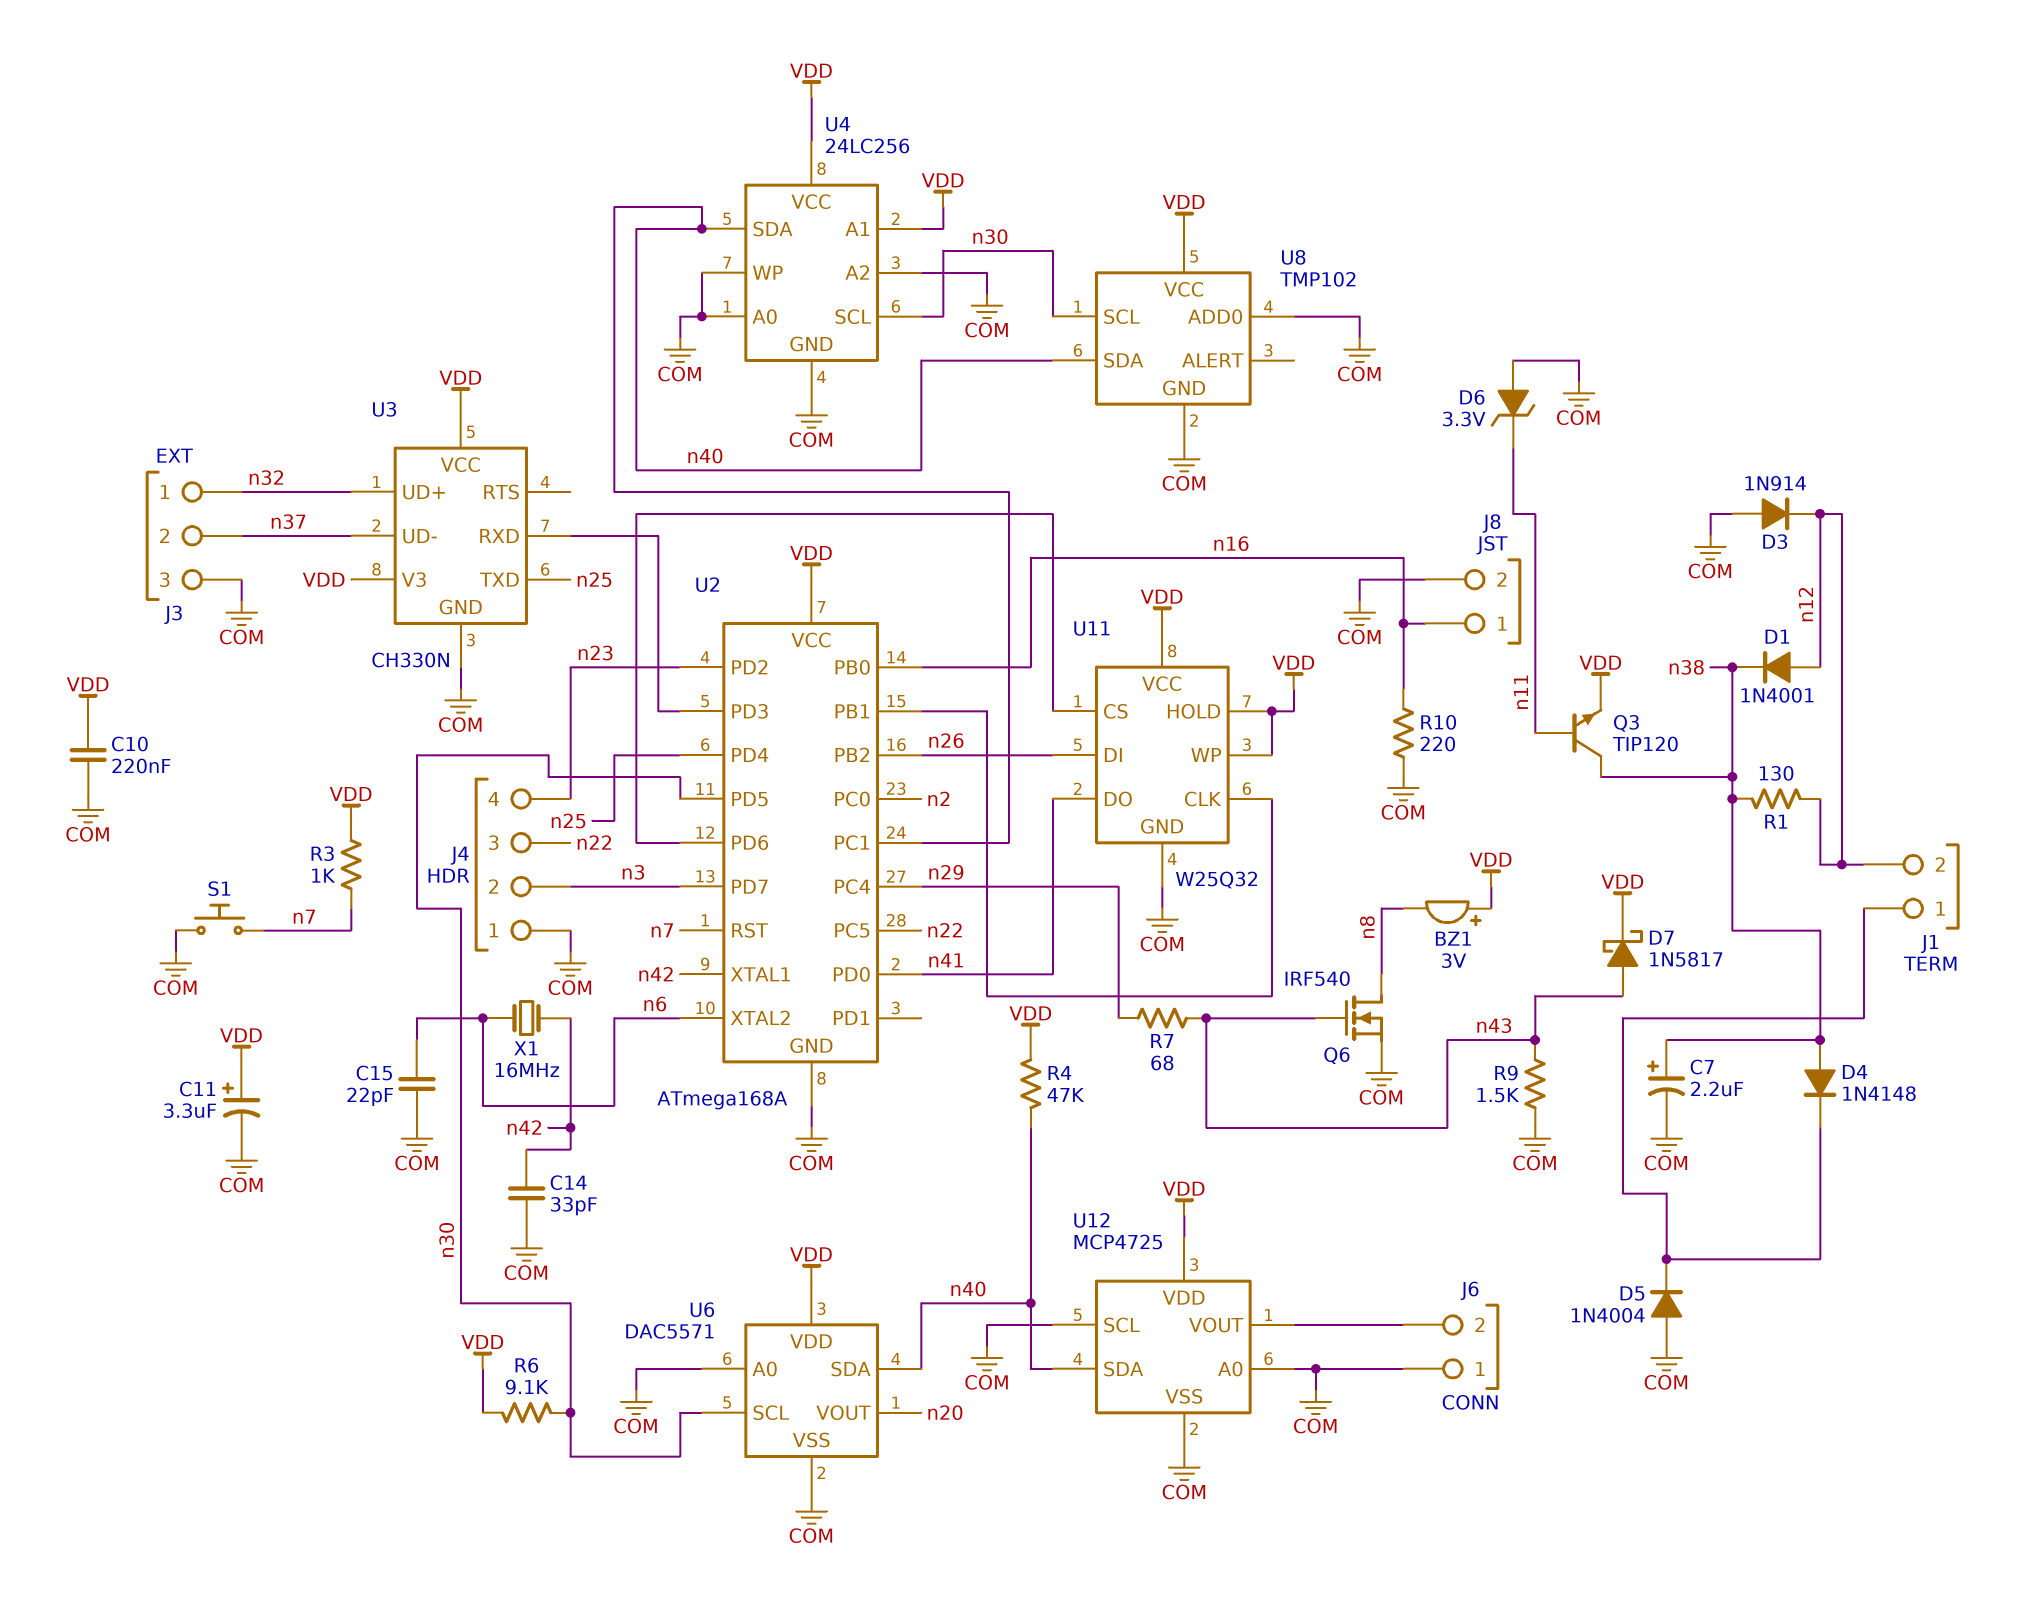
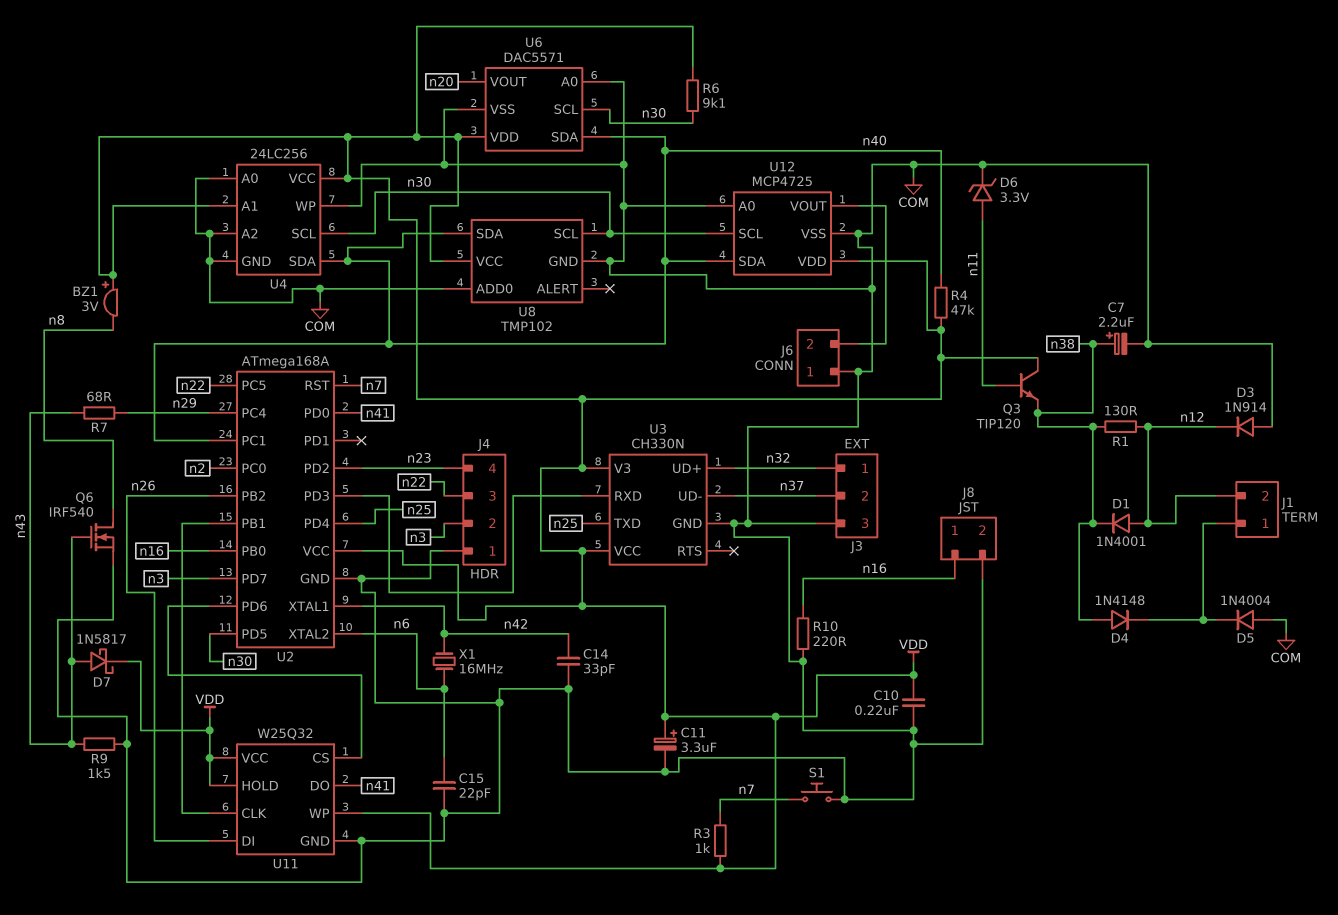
D6: zener 3.3V (A COM, K n11) -> zener 3.3V (A n11, K COM)
Q3: NPN TIP120 (B n11, C n38, E VDD) -> NPN TIP120 (B n11, C VDD, E n38)
U12 pin SCL: COM -> n30

